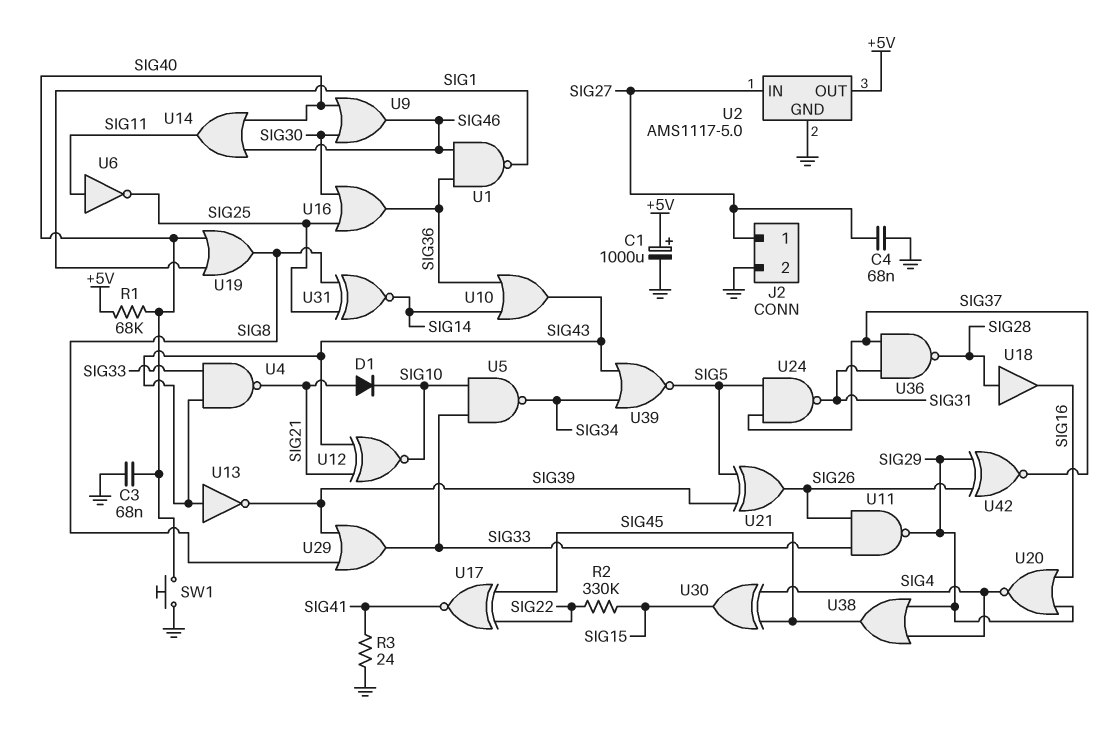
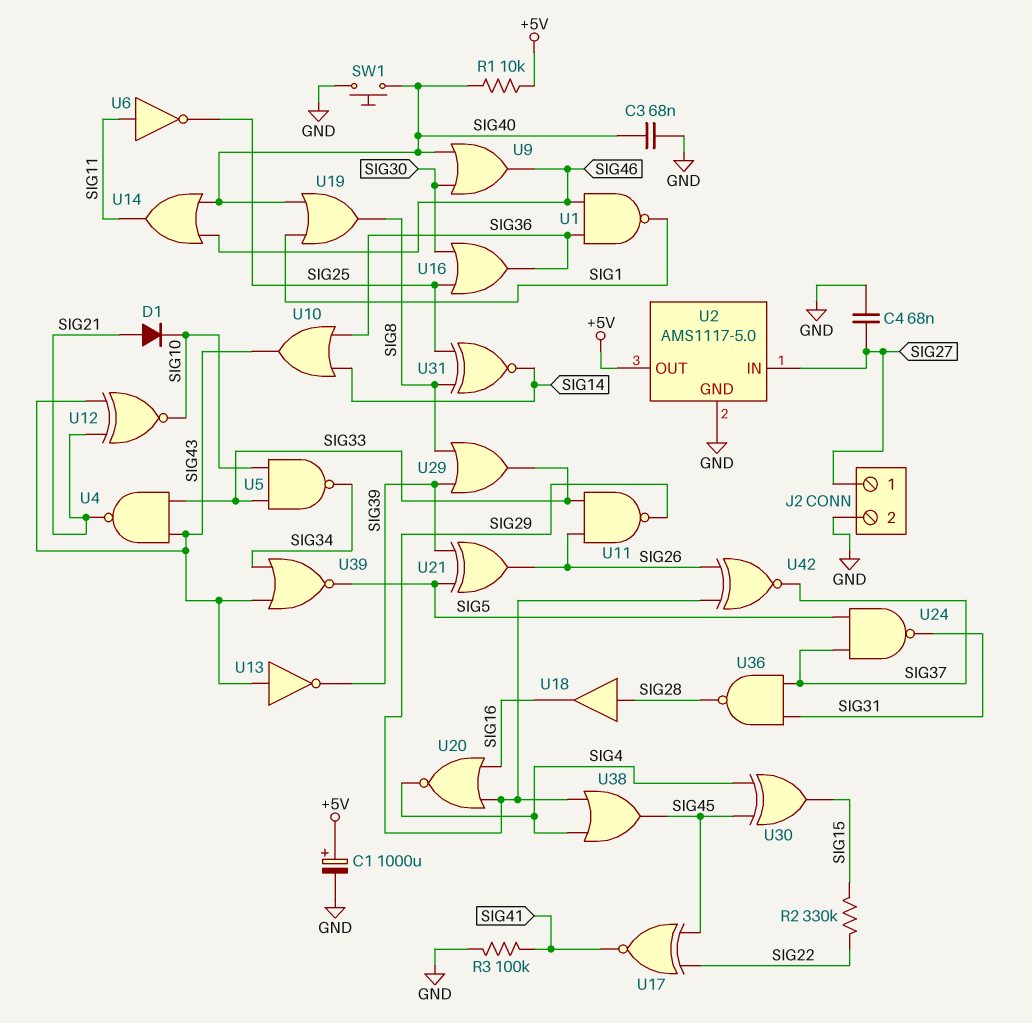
R1: 68k (+5V, SIG40) -> 10k (+5V, SIG40)
R3: 24 (GND, SIG41) -> 100k (GND, SIG41)

